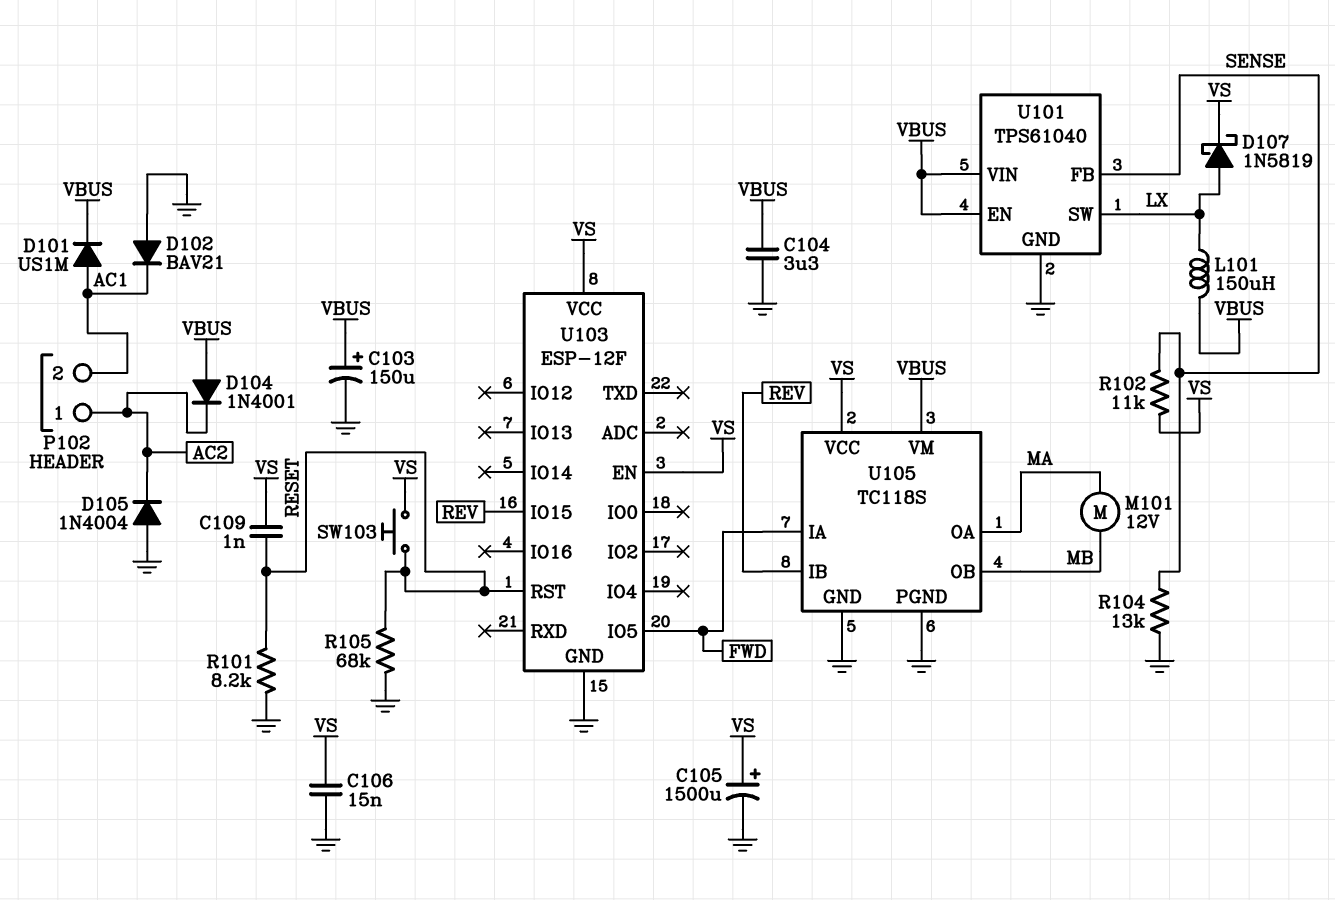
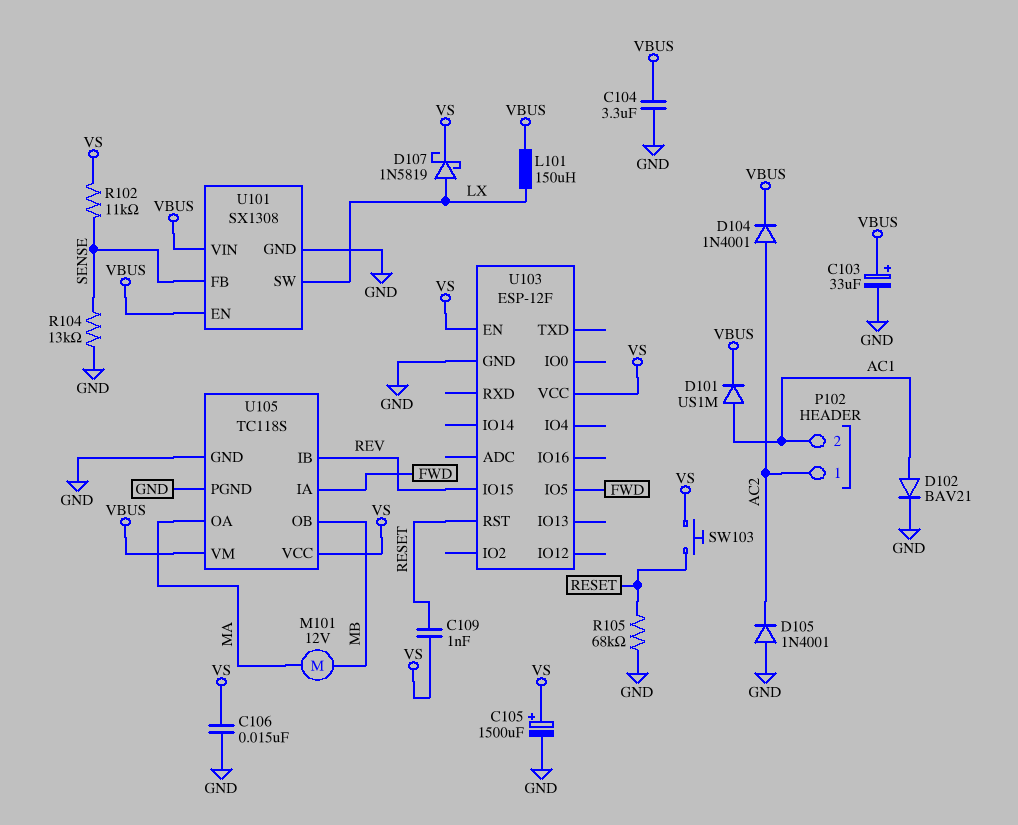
C103: 150uF (plus VBUS, minus GND) -> 33uF (plus VBUS, minus GND)
D102: diode BAV21 (A GND, K AC1) -> diode BAV21 (A AC1, K GND)
D104: diode 1N4001 (A VBUS, K AC2) -> diode 1N4001 (A AC2, K VBUS)
D105: diode 1N4004 (A GND, K AC2) -> diode 1N4001 (A GND, K AC2)
R101: 8.2k (GND, RESET) -> none
U101: TPS61040 -> SX1308

